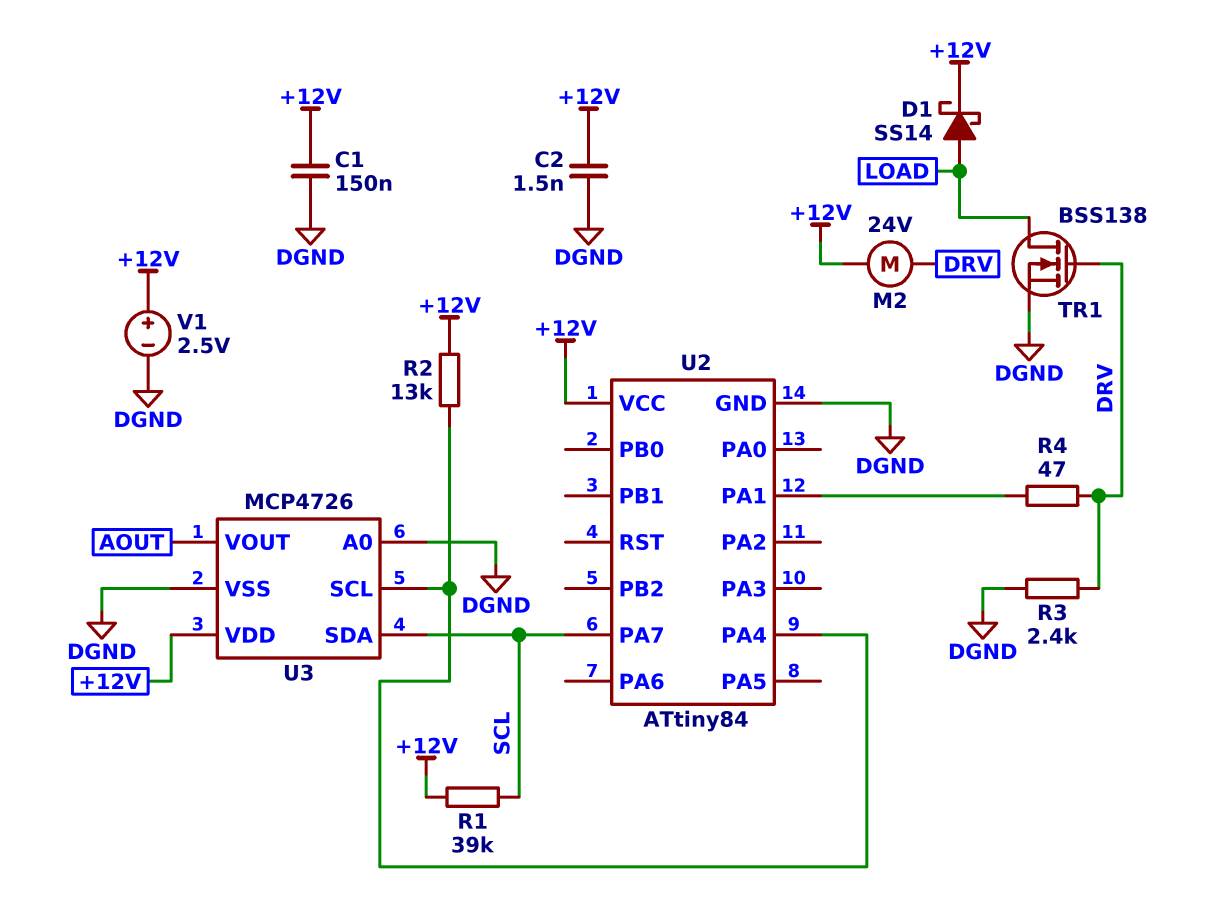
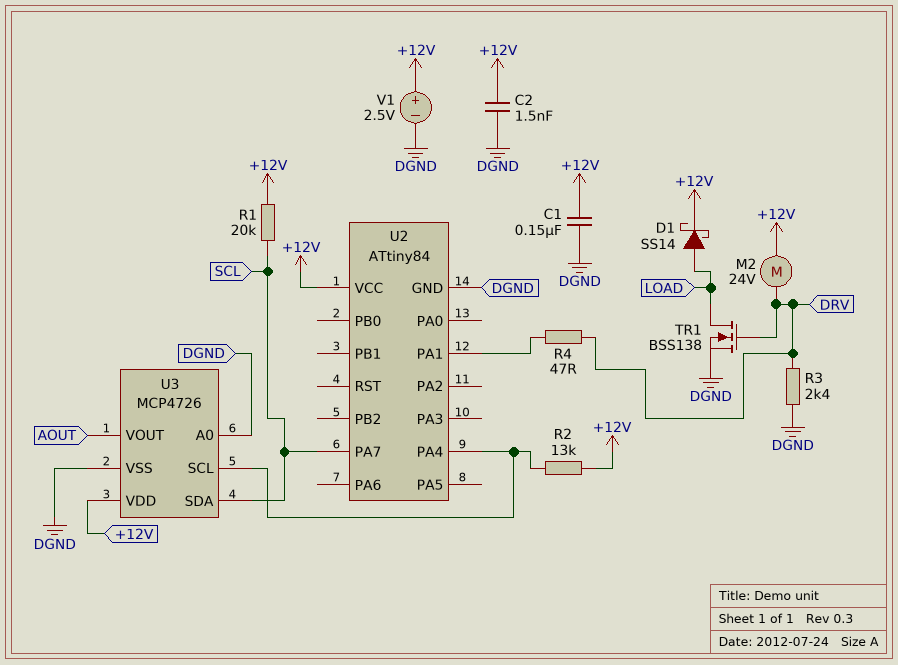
R1: 39k (+12V, SCL) -> 20k (+12V, SCL)

